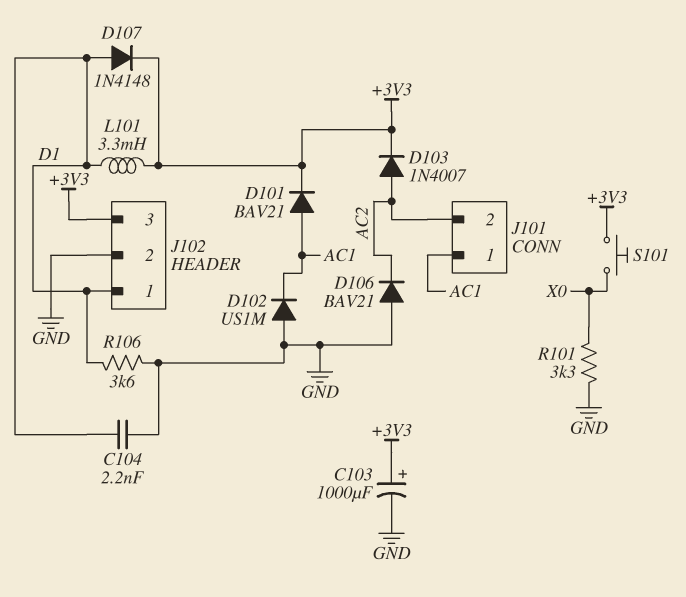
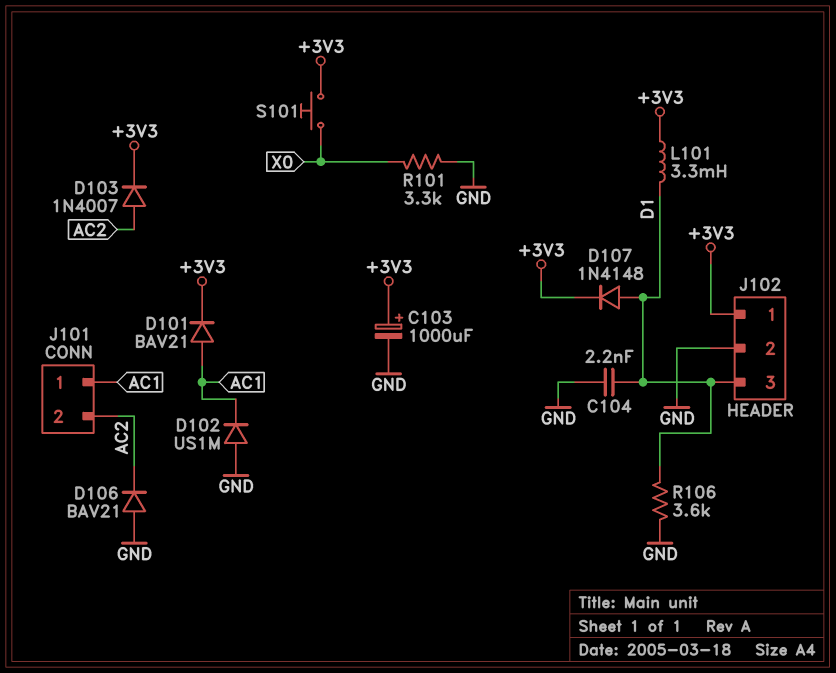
J102 pin 1: D1 -> +3V3
J102 pin 3: +3V3 -> D1

